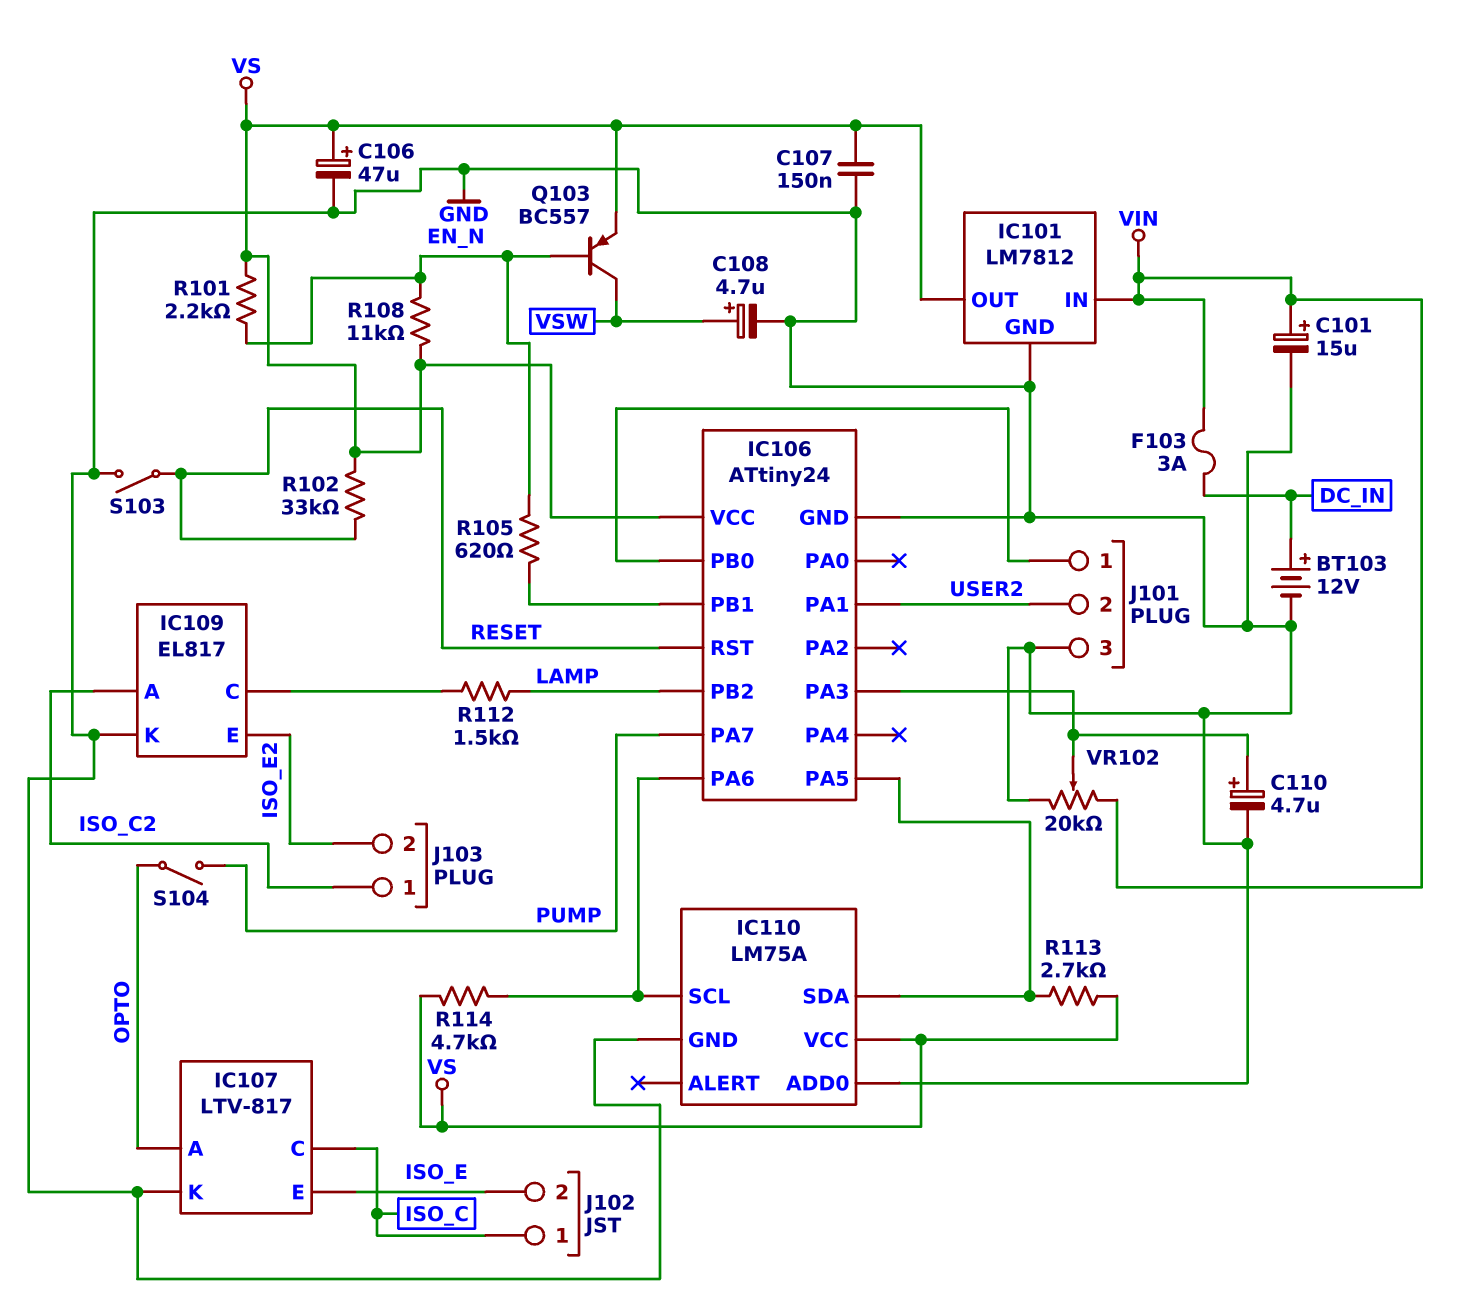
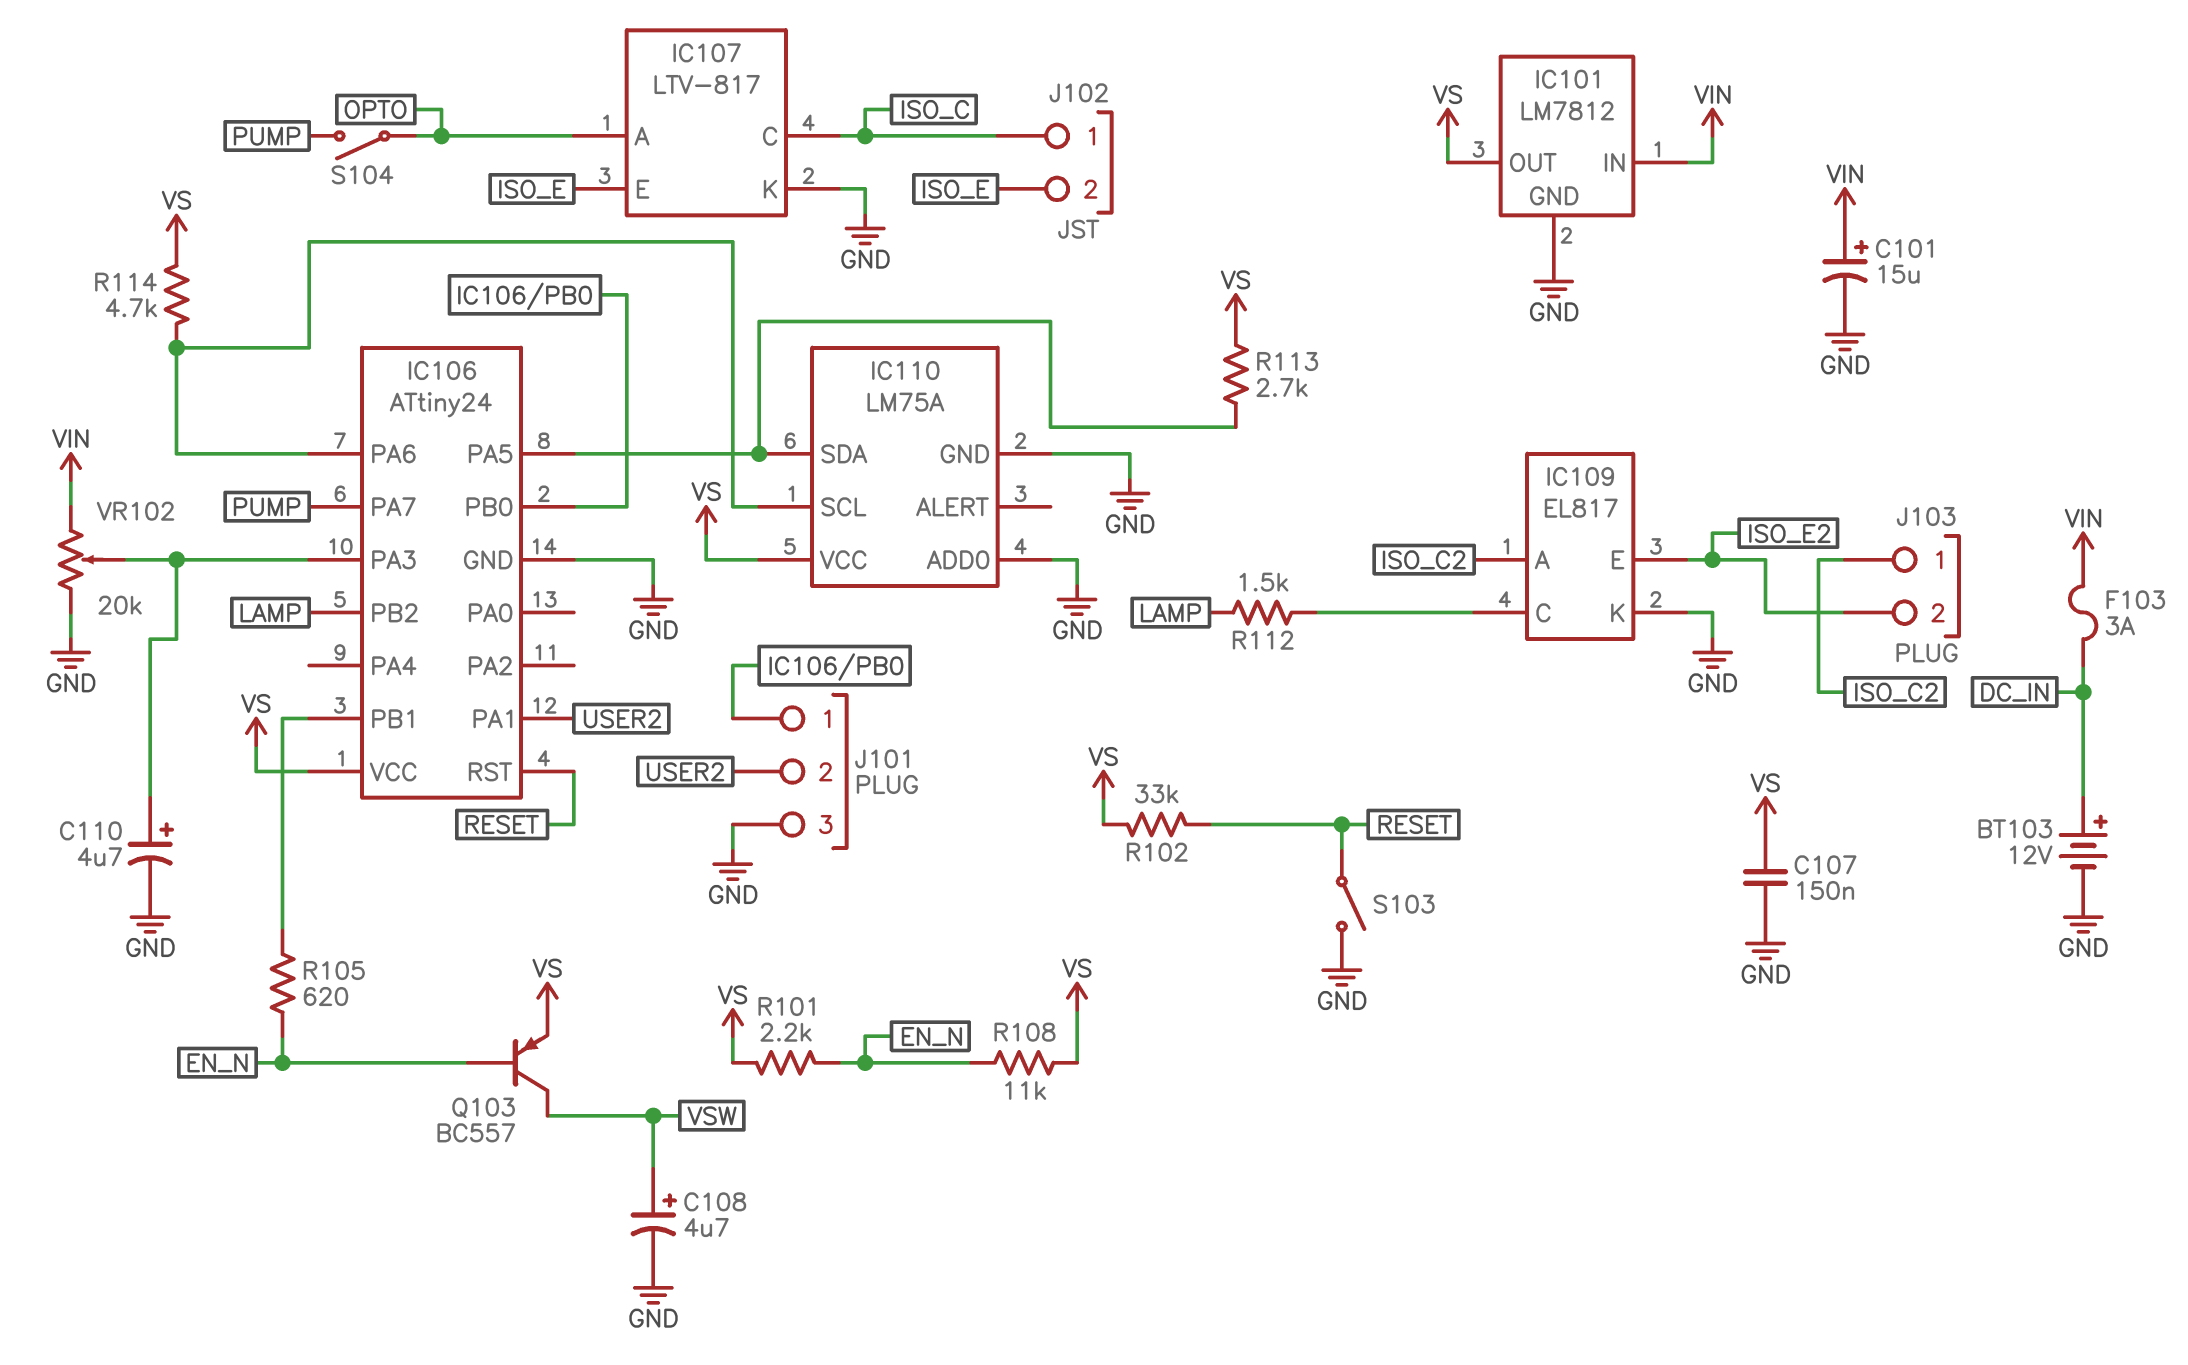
C106: 47uF (plus VS, minus GND) -> none

